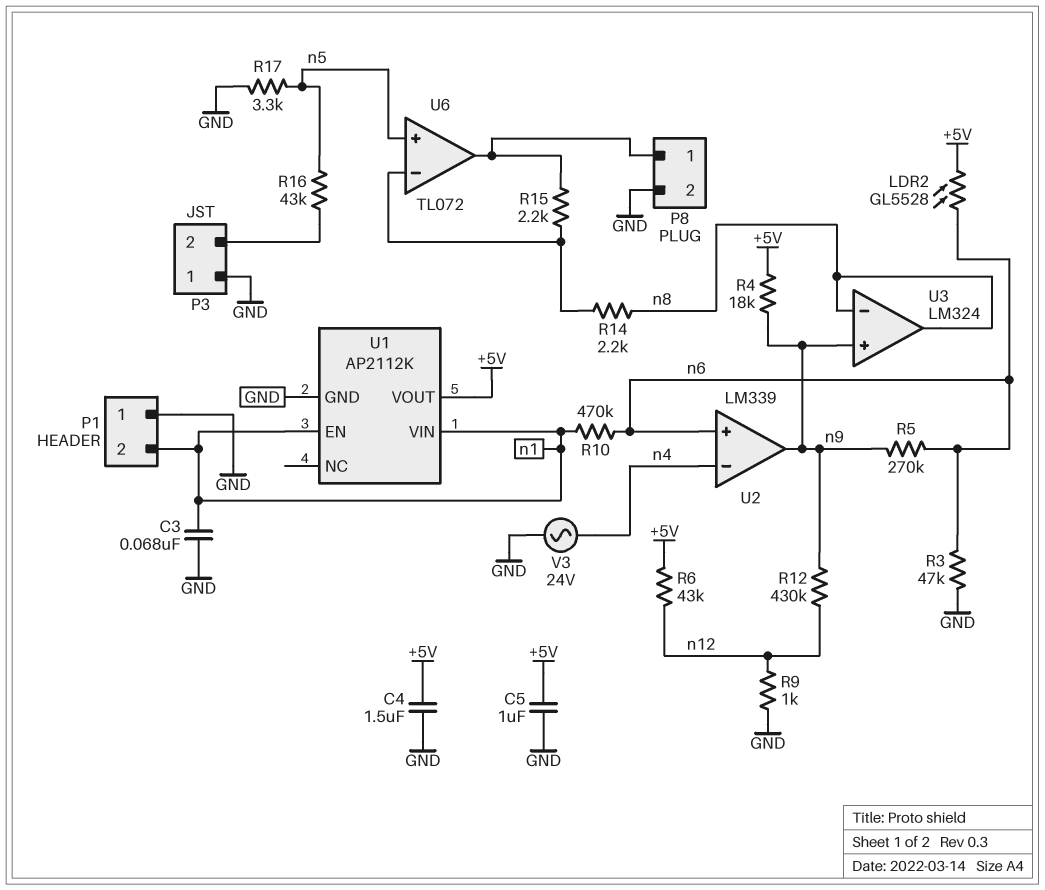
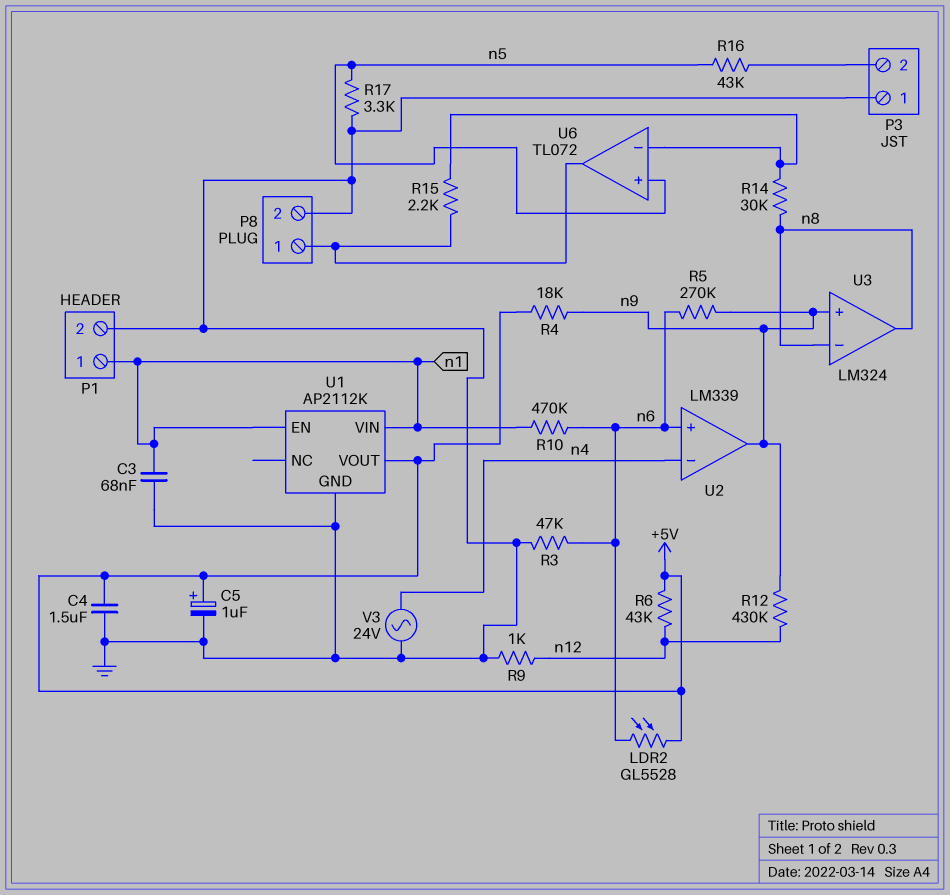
C5: 1uF (+5V, GND) -> 1uF (plus +5V, minus GND)
P1 pin 1: GND -> n1
P1 pin 2: n1 -> GND
R14: 2.2k (U6/in-, n8) -> 30k (U6/in-, n8)

